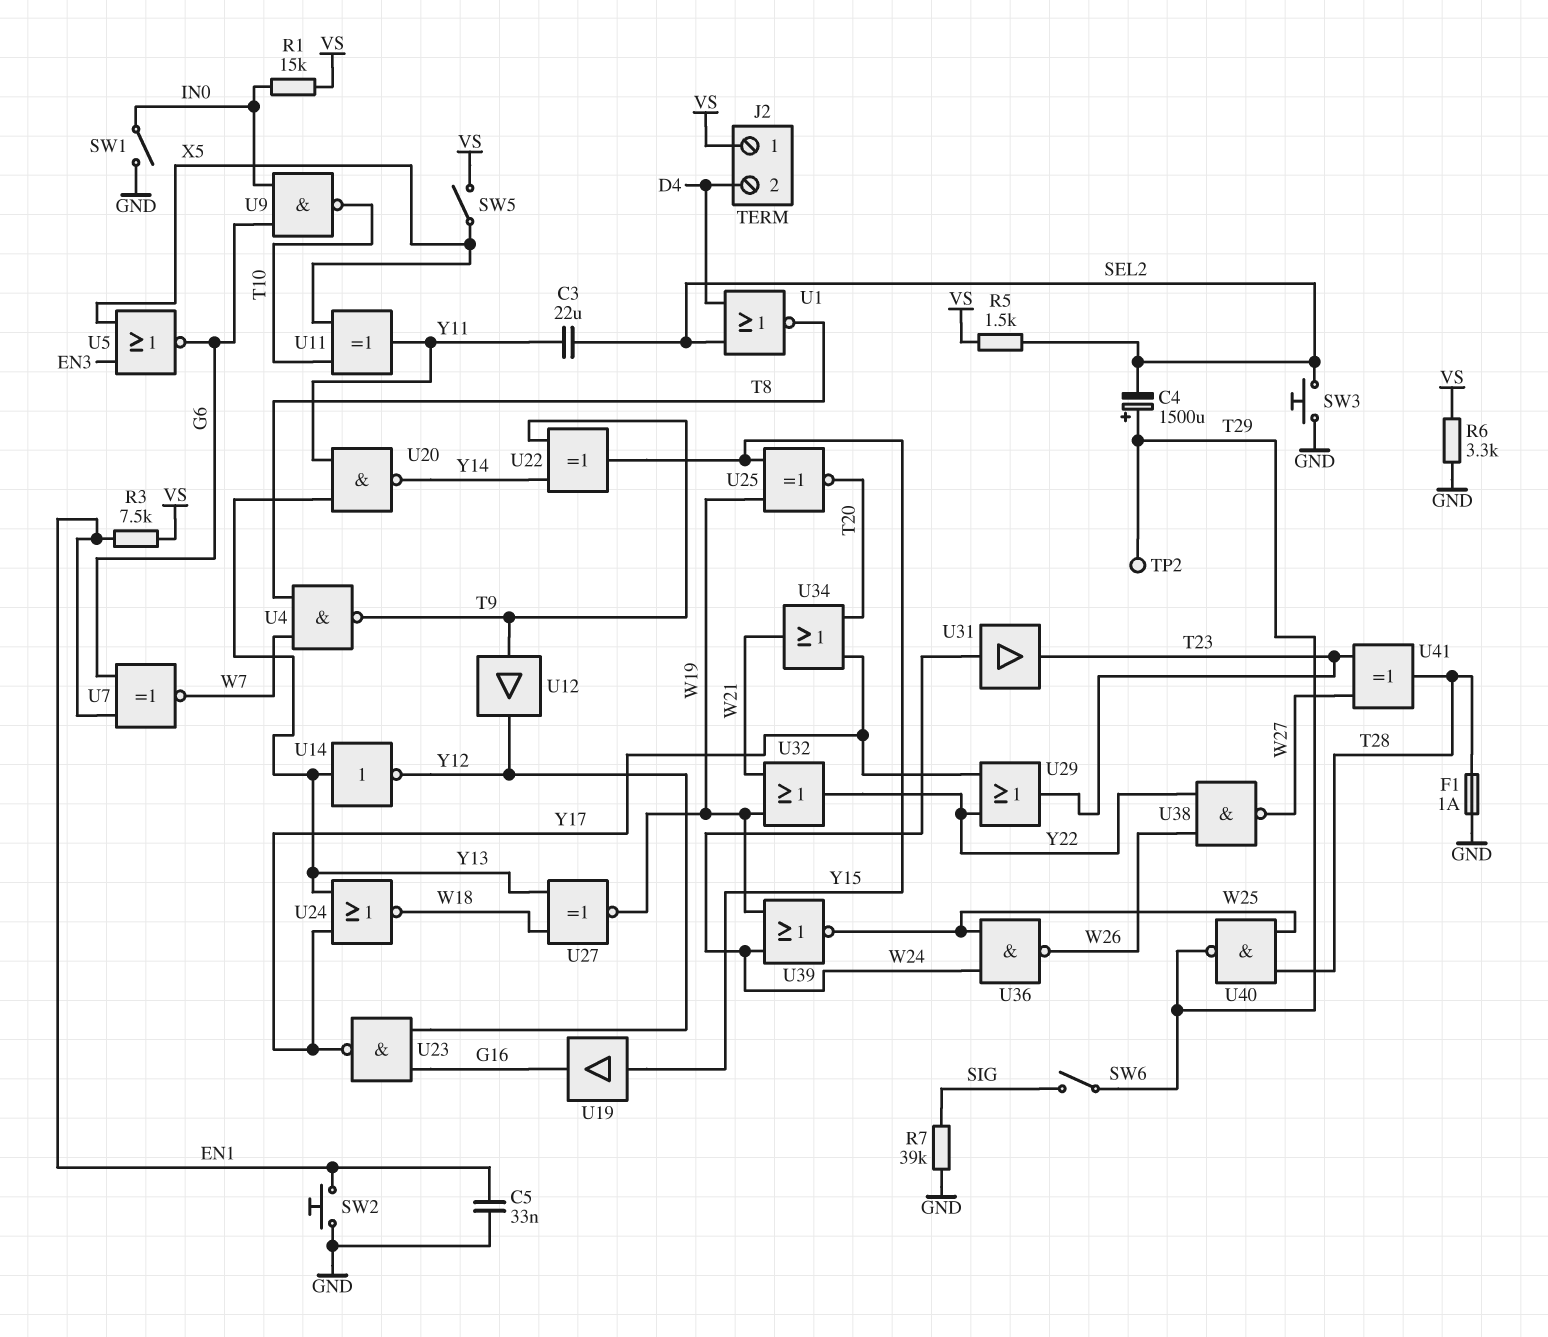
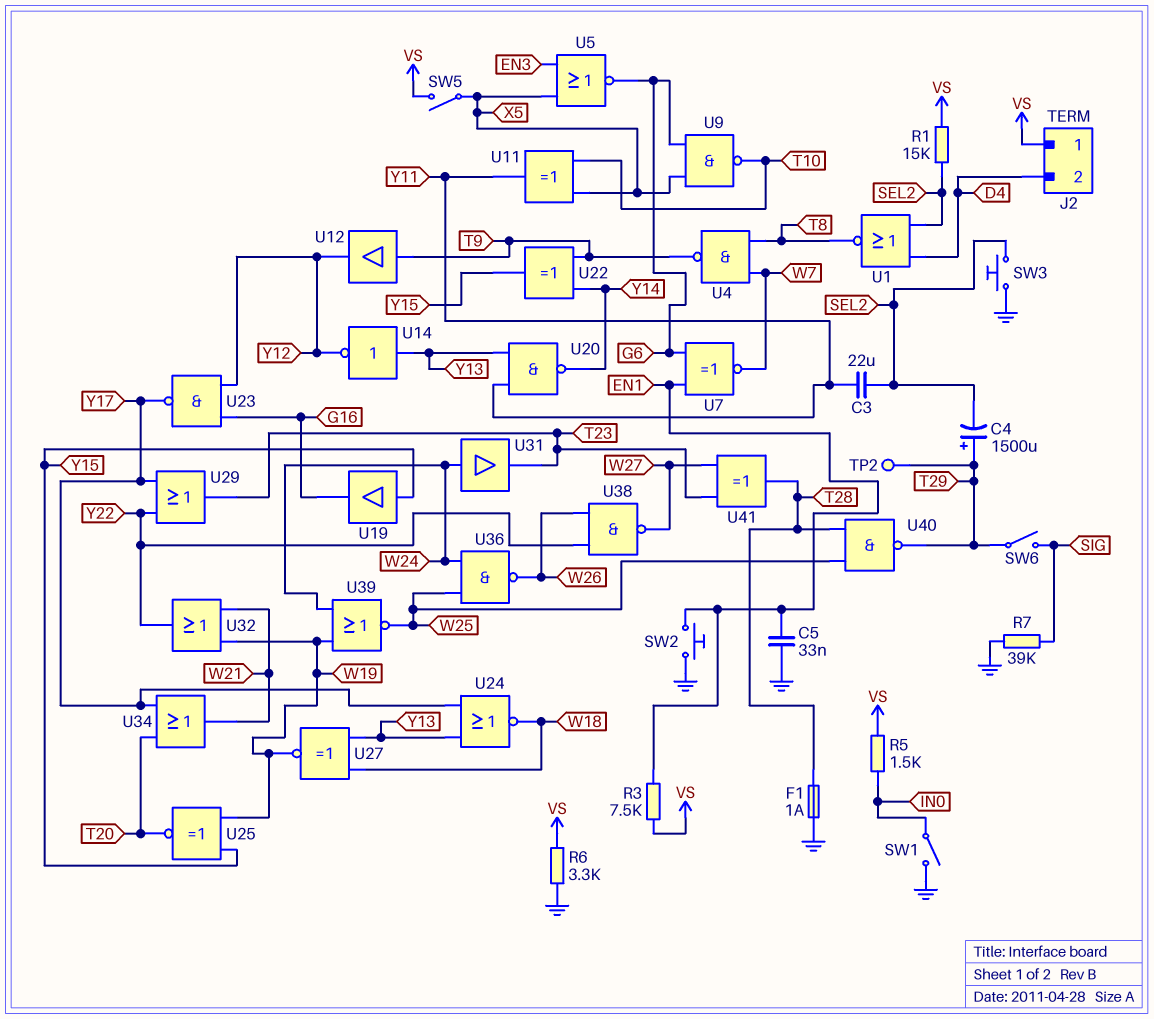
R1: 15k (IN0, VS) -> 15k (SEL2, VS)
R5: 1.5k (SEL2, VS) -> 1.5k (IN0, VS)
U9: NAND (in G6, in IN0, out T10) -> NAND (in G6, in X5, out T10)

